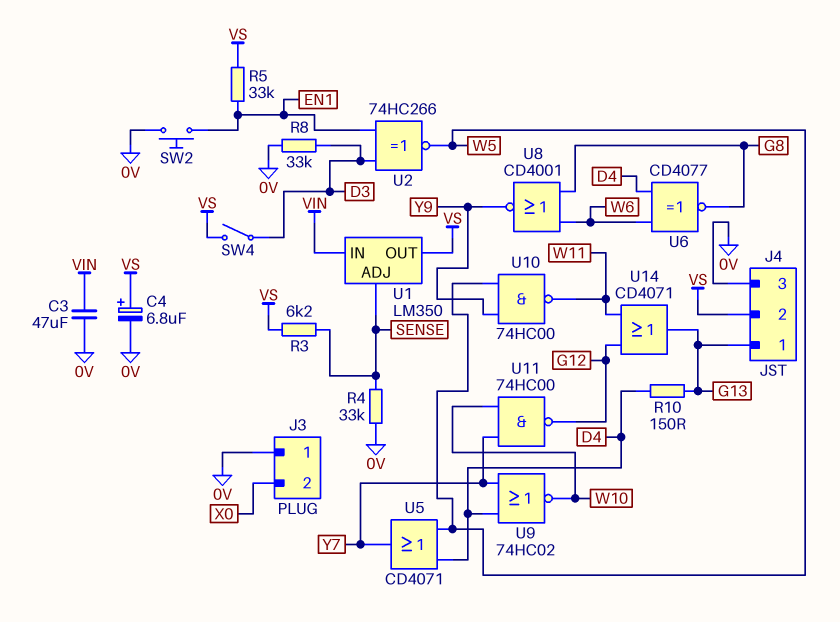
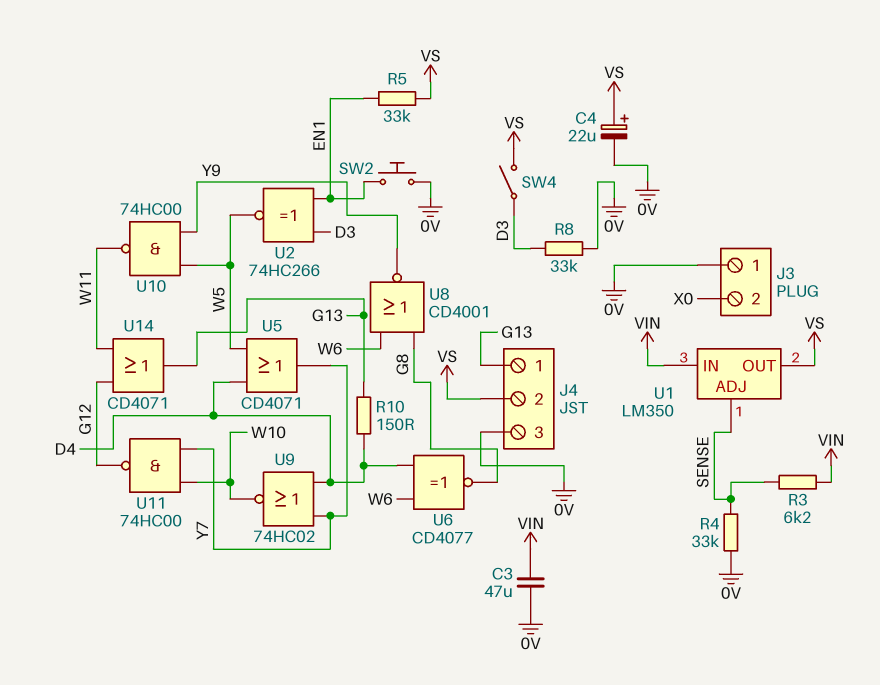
C4: 6.8uF (plus VS, minus 0V) -> 22uF (plus VS, minus 0V)
R3: 6.2k (SENSE, VS) -> 6.2k (SENSE, VIN)

